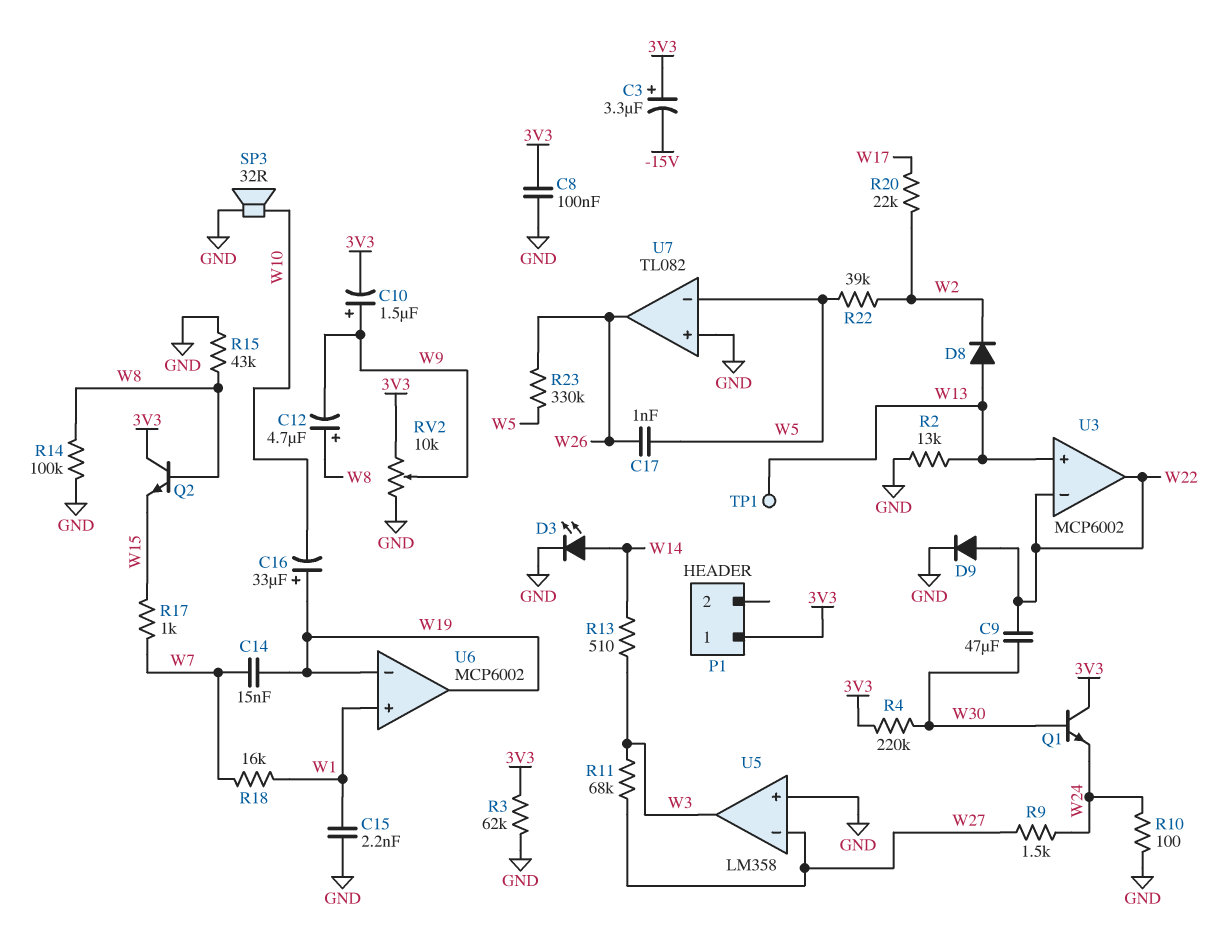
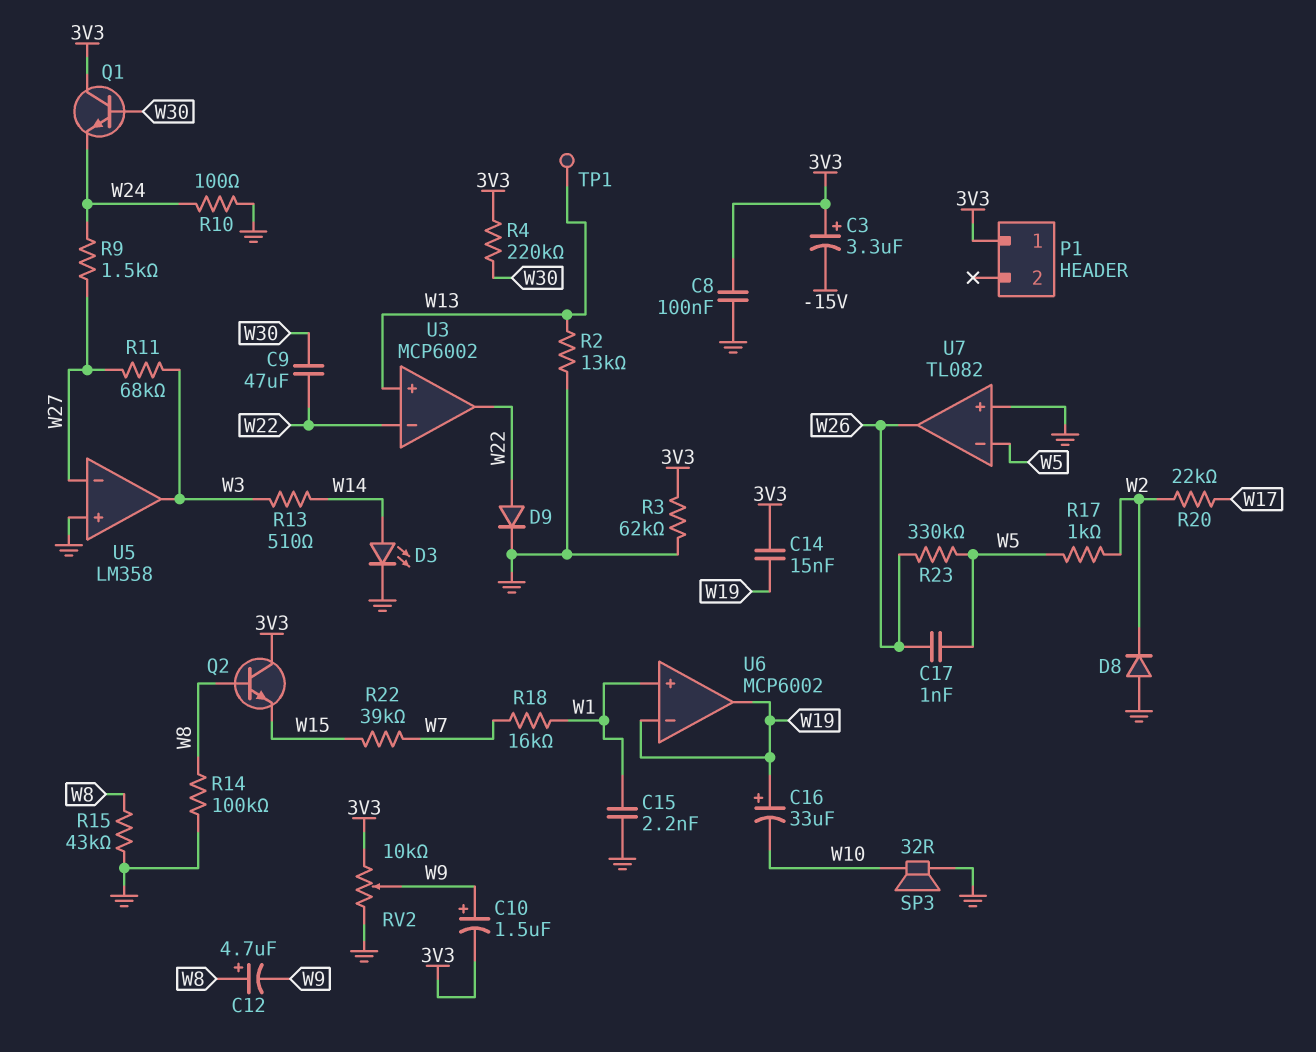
C14: 15nF (W7, W19) -> 15nF (3V3, W19)
D8: diode (A W13, K W2) -> diode (A GND, K W2)
R17: 1k (W7, W15) -> 1k (W2, W5)
R22: 39k (W2, W5) -> 39k (W7, W15)

